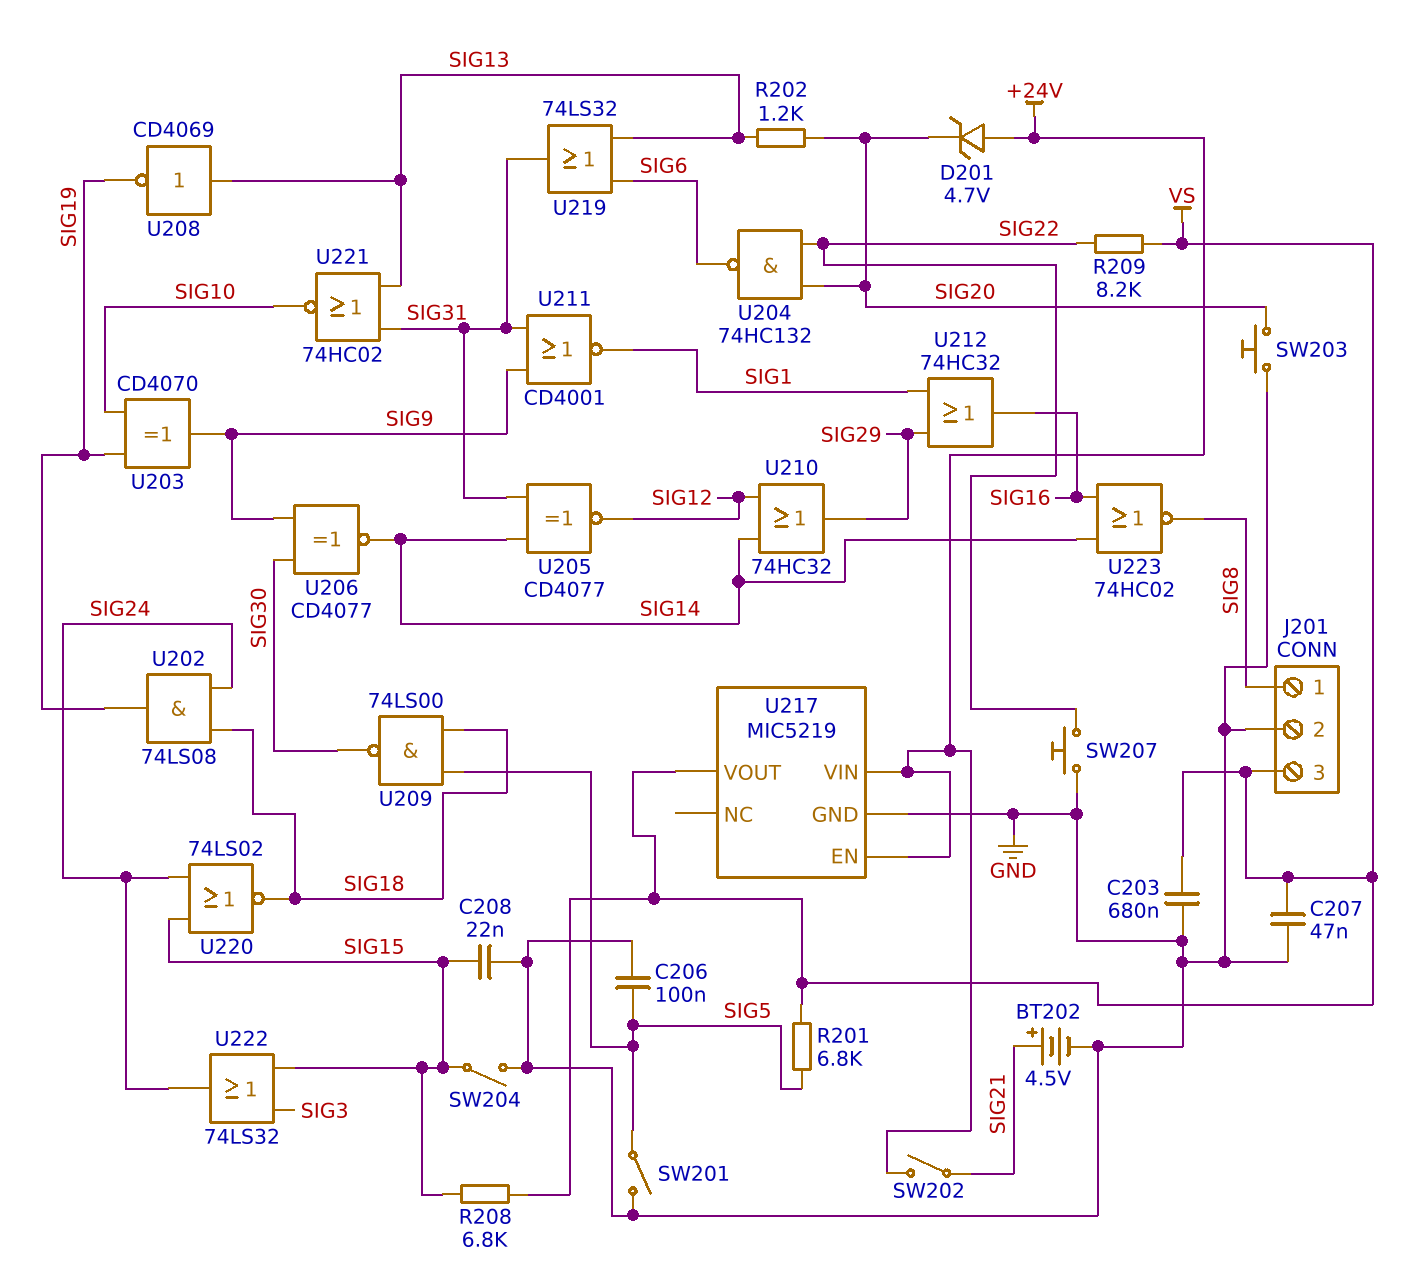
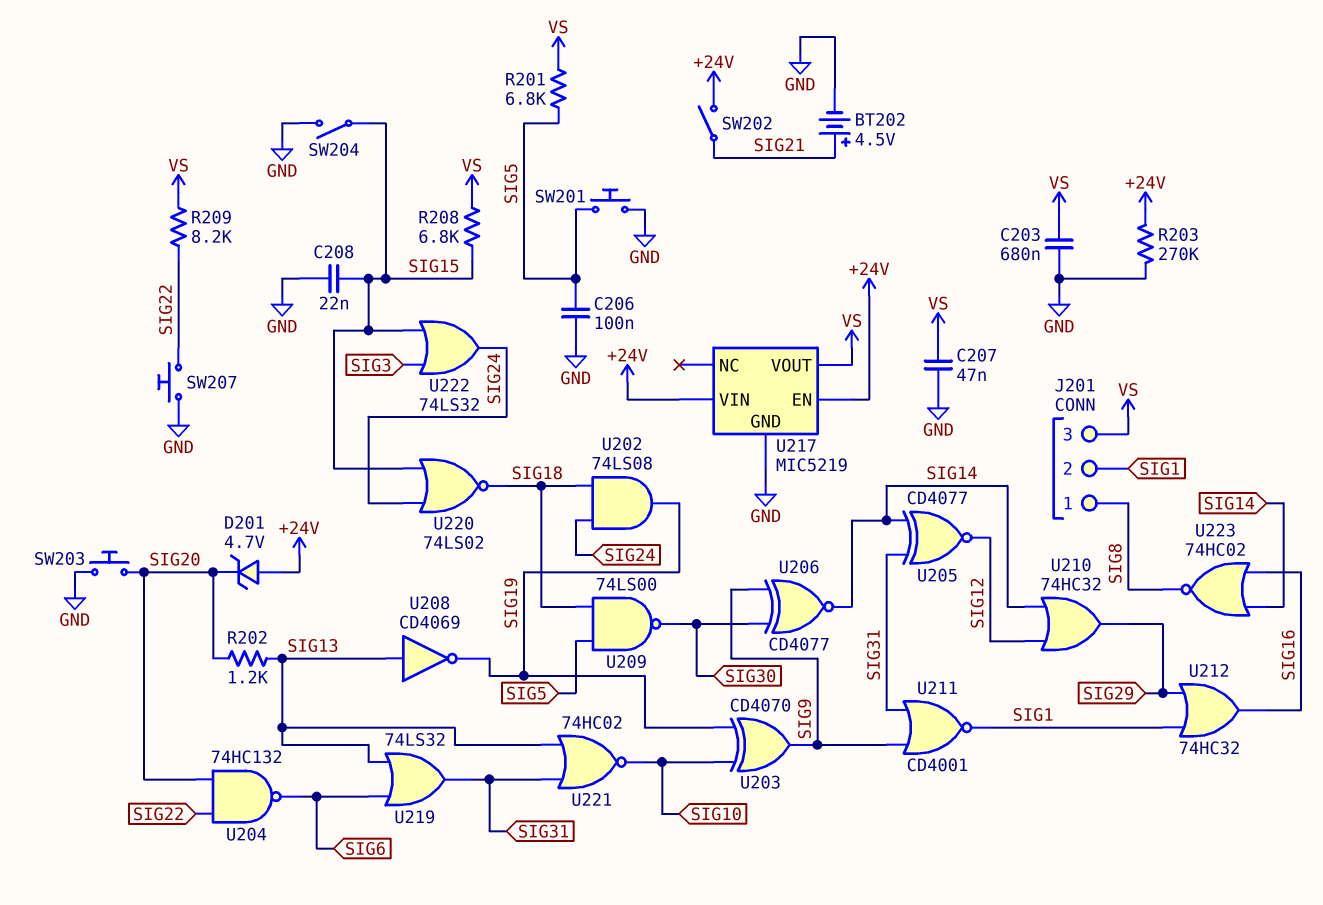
J201 pin 2: GND -> SIG1
R203: none -> 270k (+24V, GND)
SW201: switch (GND, SIG5) -> button (GND, SIG5)

